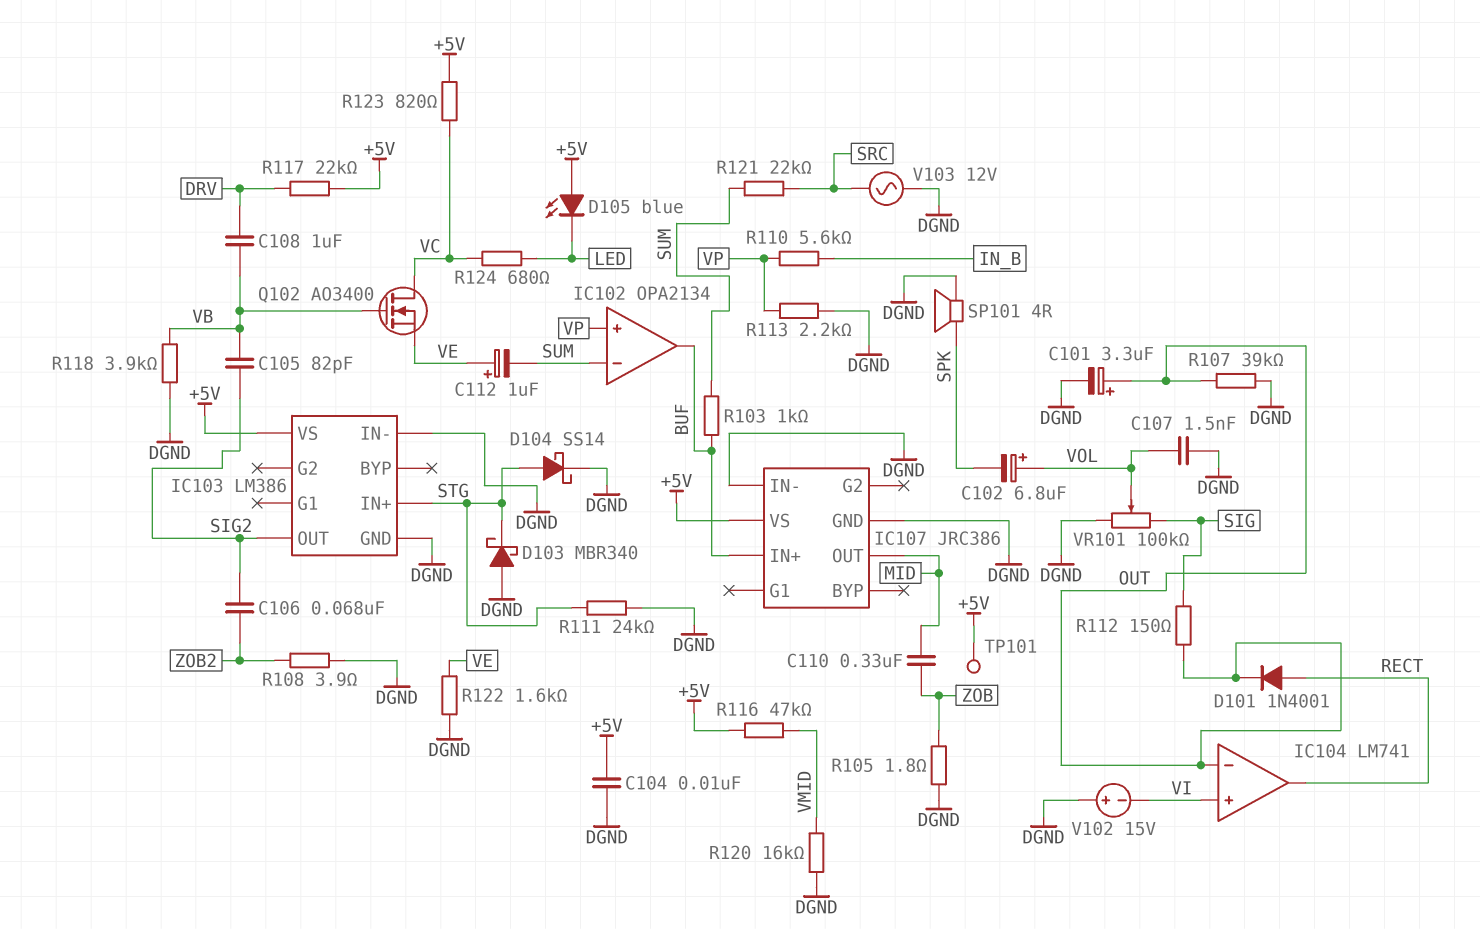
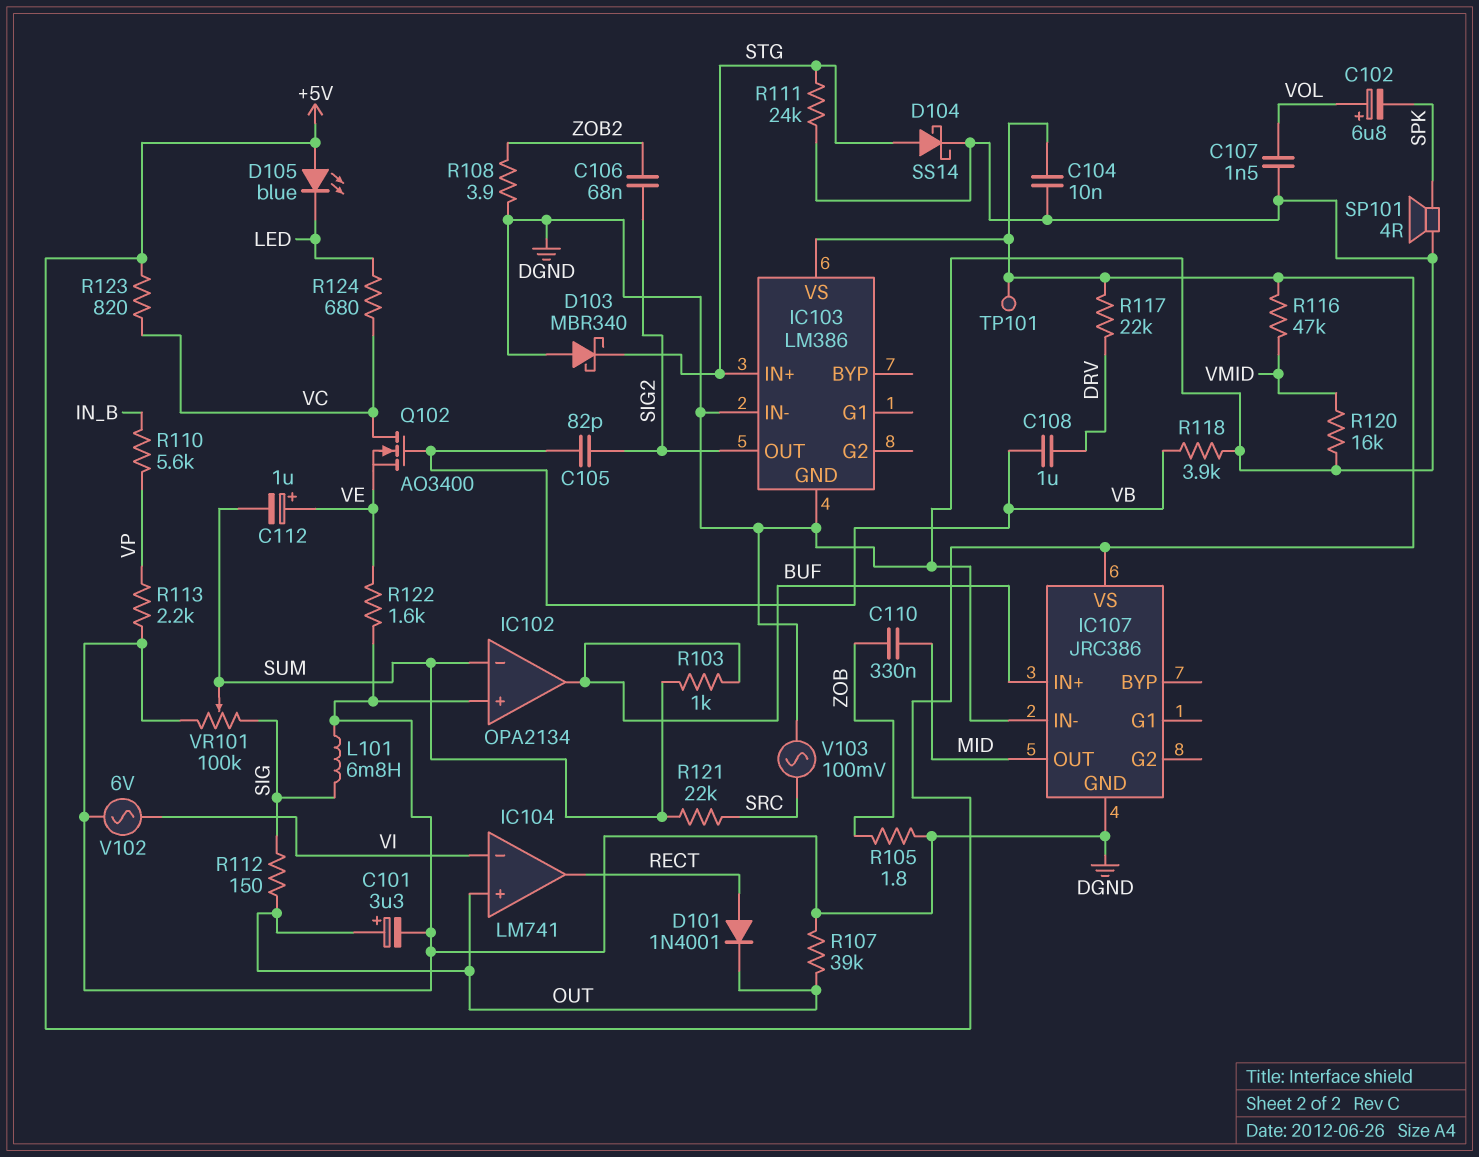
IC102 pin in+: VP -> DGND
IC104 pin in+: VI -> OUT
IC104 pin in-: OUT -> VI
L101: none -> 6.8mH (DGND, SIG)
V102: 15V (plus DGND, minus VI) -> AC 6V (DGND, VI)
V103: AC 12V (DGND, SRC) -> AC 100mV (DGND, SRC)
VR101: 100k (DGND, SIG, wiper VOL) -> 100k (DGND, SIG, wiper SUM)

